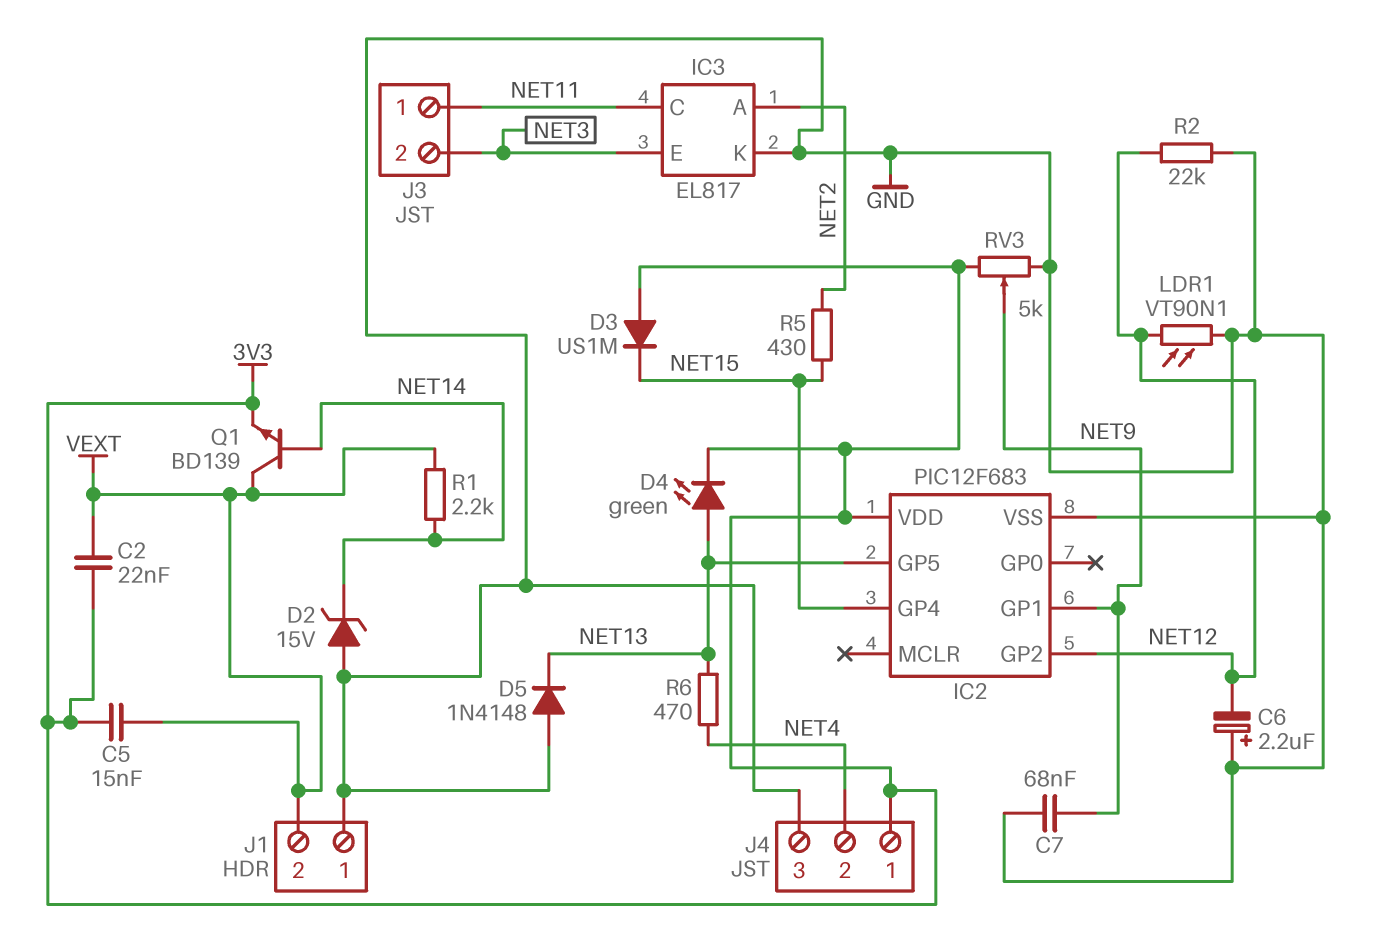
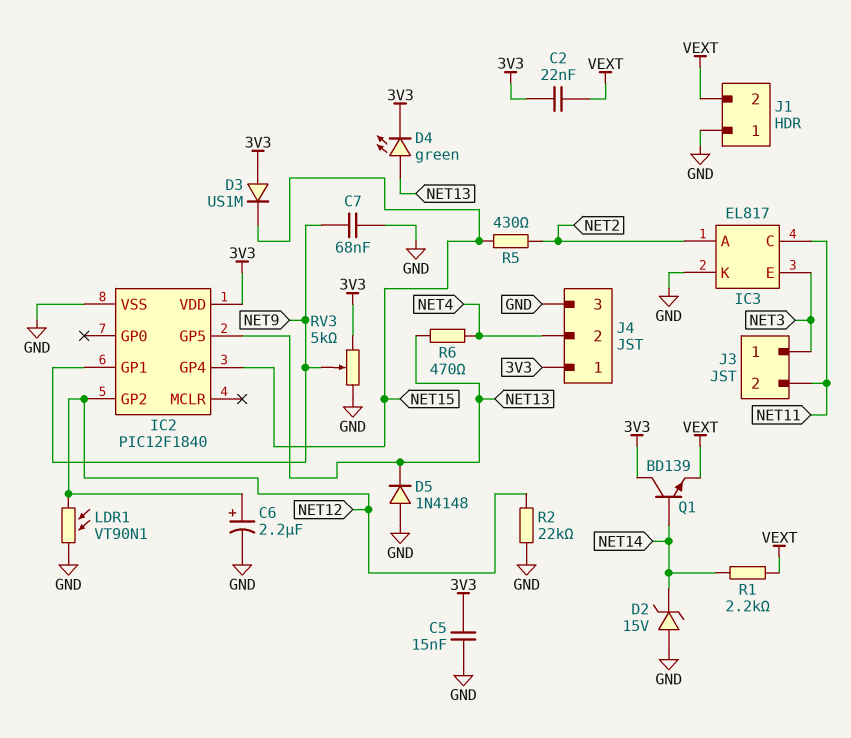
C5: 15nF (3V3, VEXT) -> 15nF (3V3, GND)
C6: 2.2uF (plus GND, minus NET12) -> 2.2uF (plus NET12, minus GND)
IC2: PIC12F683 -> PIC12F1840
J3 pin 1: NET11 -> NET3
J3 pin 2: NET3 -> NET11
Q1: NPN BD139 (B NET14, C VEXT, E 3V3) -> NPN BD139 (B NET14, C 3V3, E VEXT)

